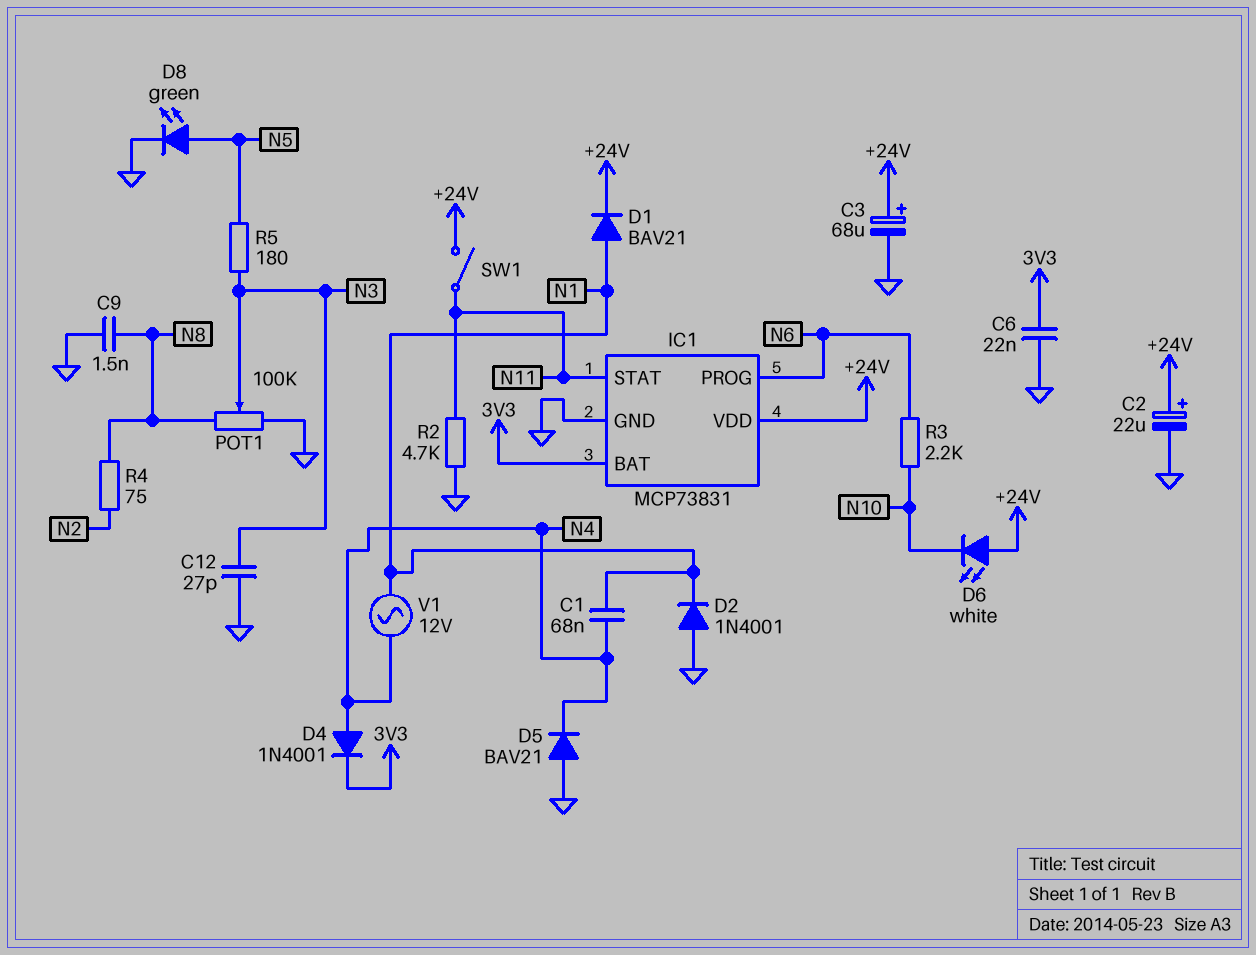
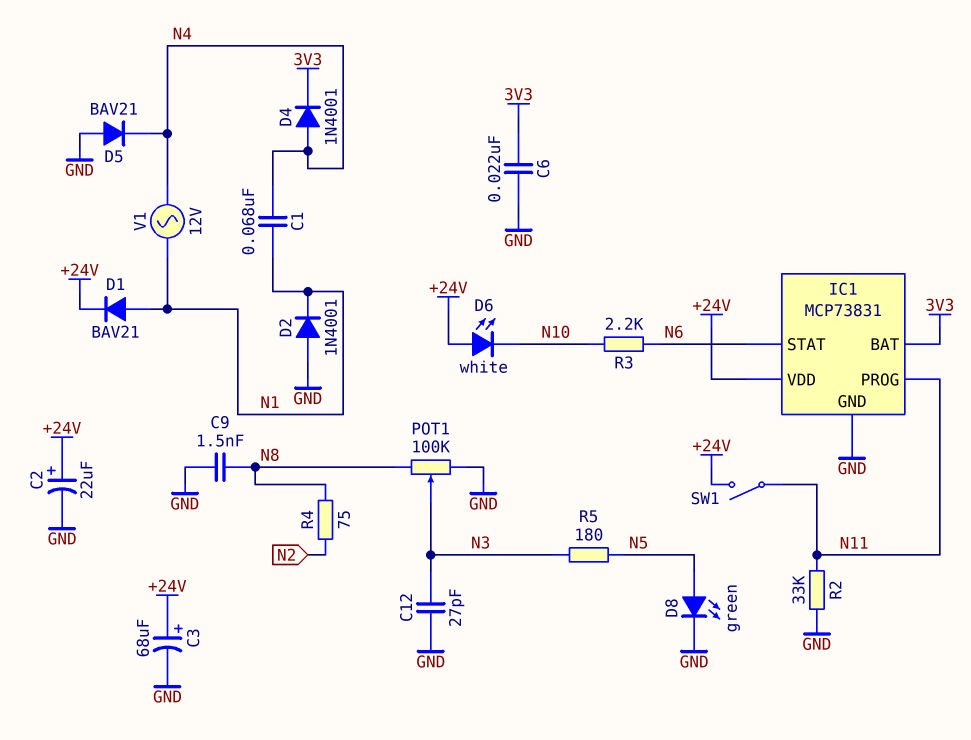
IC1 pin PROG: N6 -> N11
IC1 pin STAT: N11 -> N6
R2: 4.7k (GND, N11) -> 33k (GND, N11)

